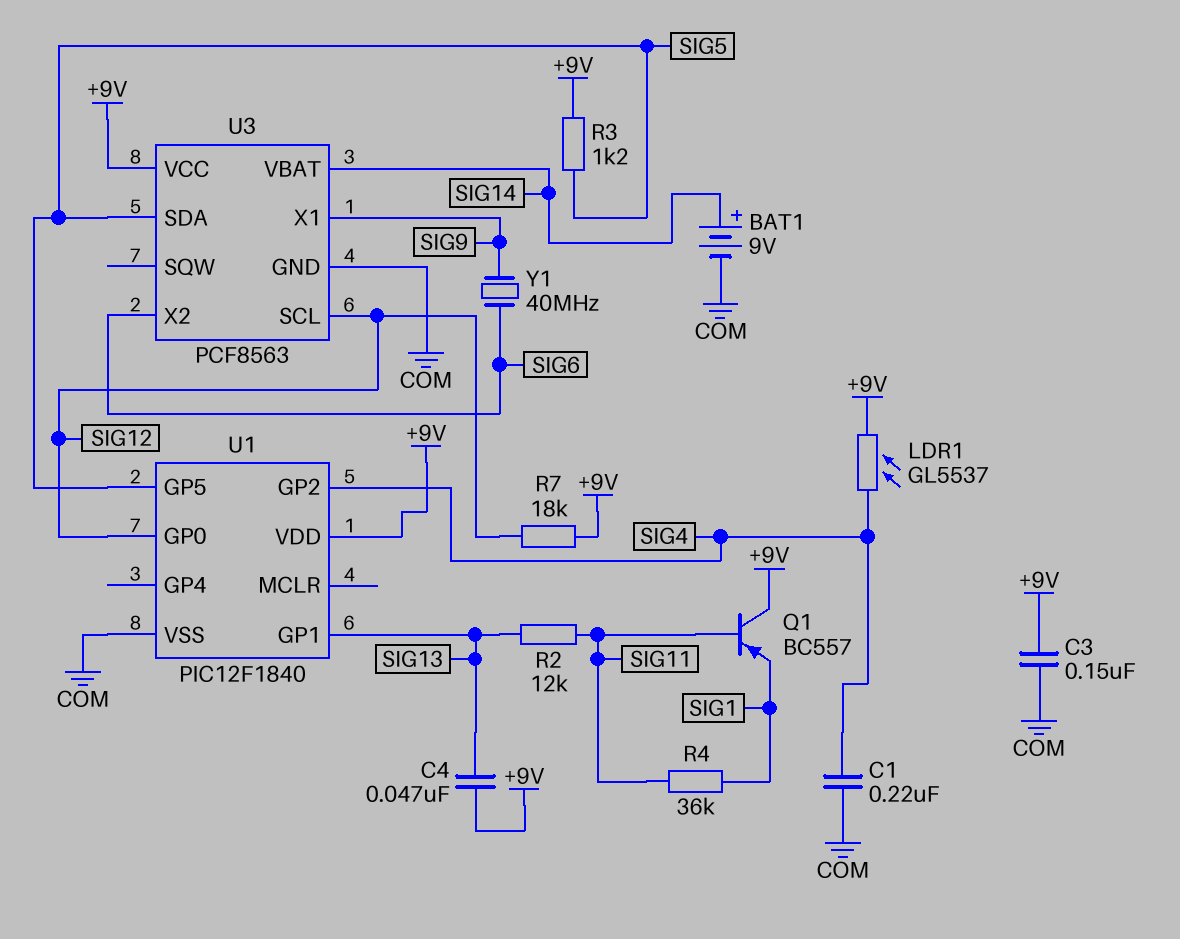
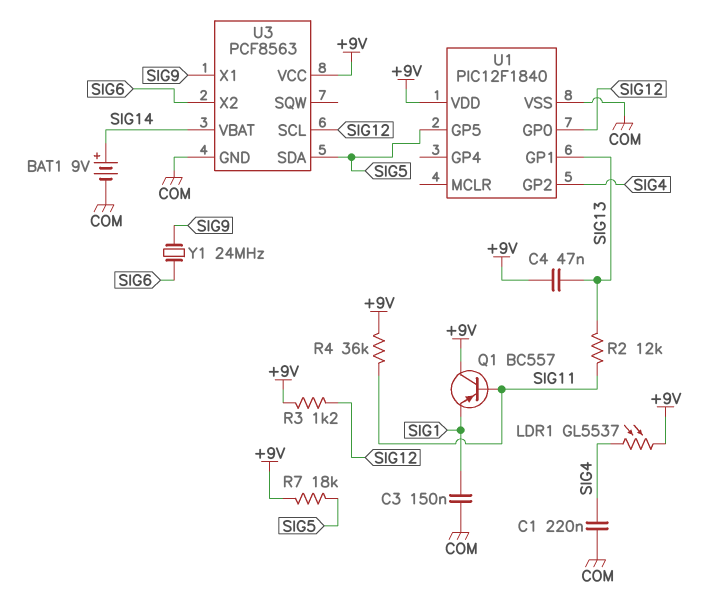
C3: 150nF (+9V, COM) -> 150nF (COM, SIG1)
R3: 1.2k (+9V, SIG5) -> 1.2k (+9V, SIG12)
R4: 36k (SIG1, SIG11) -> 36k (+9V, SIG11)
R7: 18k (+9V, SIG12) -> 18k (+9V, SIG5)
Y1: 40MHz (SIG6, SIG9) -> 24MHz (SIG6, SIG9)

